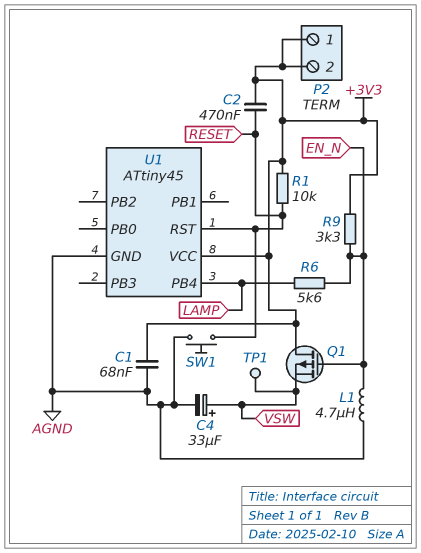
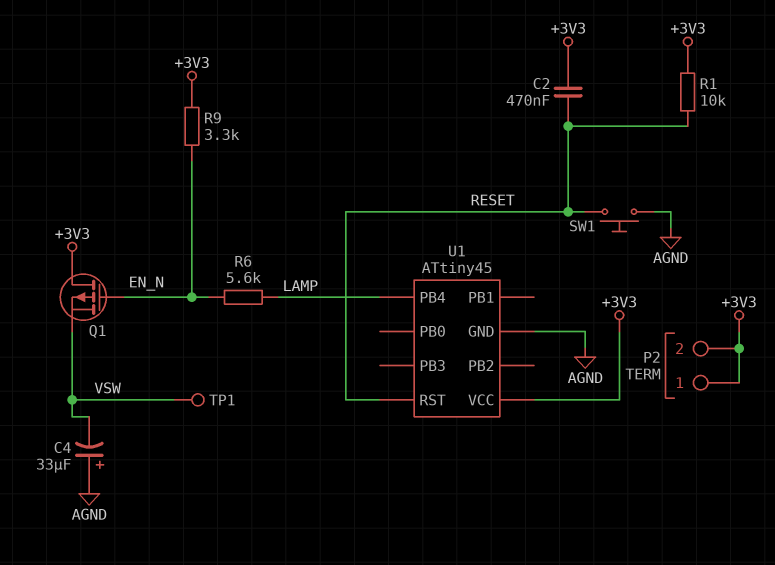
C1: 68nF (+3V3, AGND) -> none
C4: 33uF (plus VSW, minus AGND) -> 33uF (plus AGND, minus VSW)
L1: 4.7uH (AGND, EN_N) -> none

